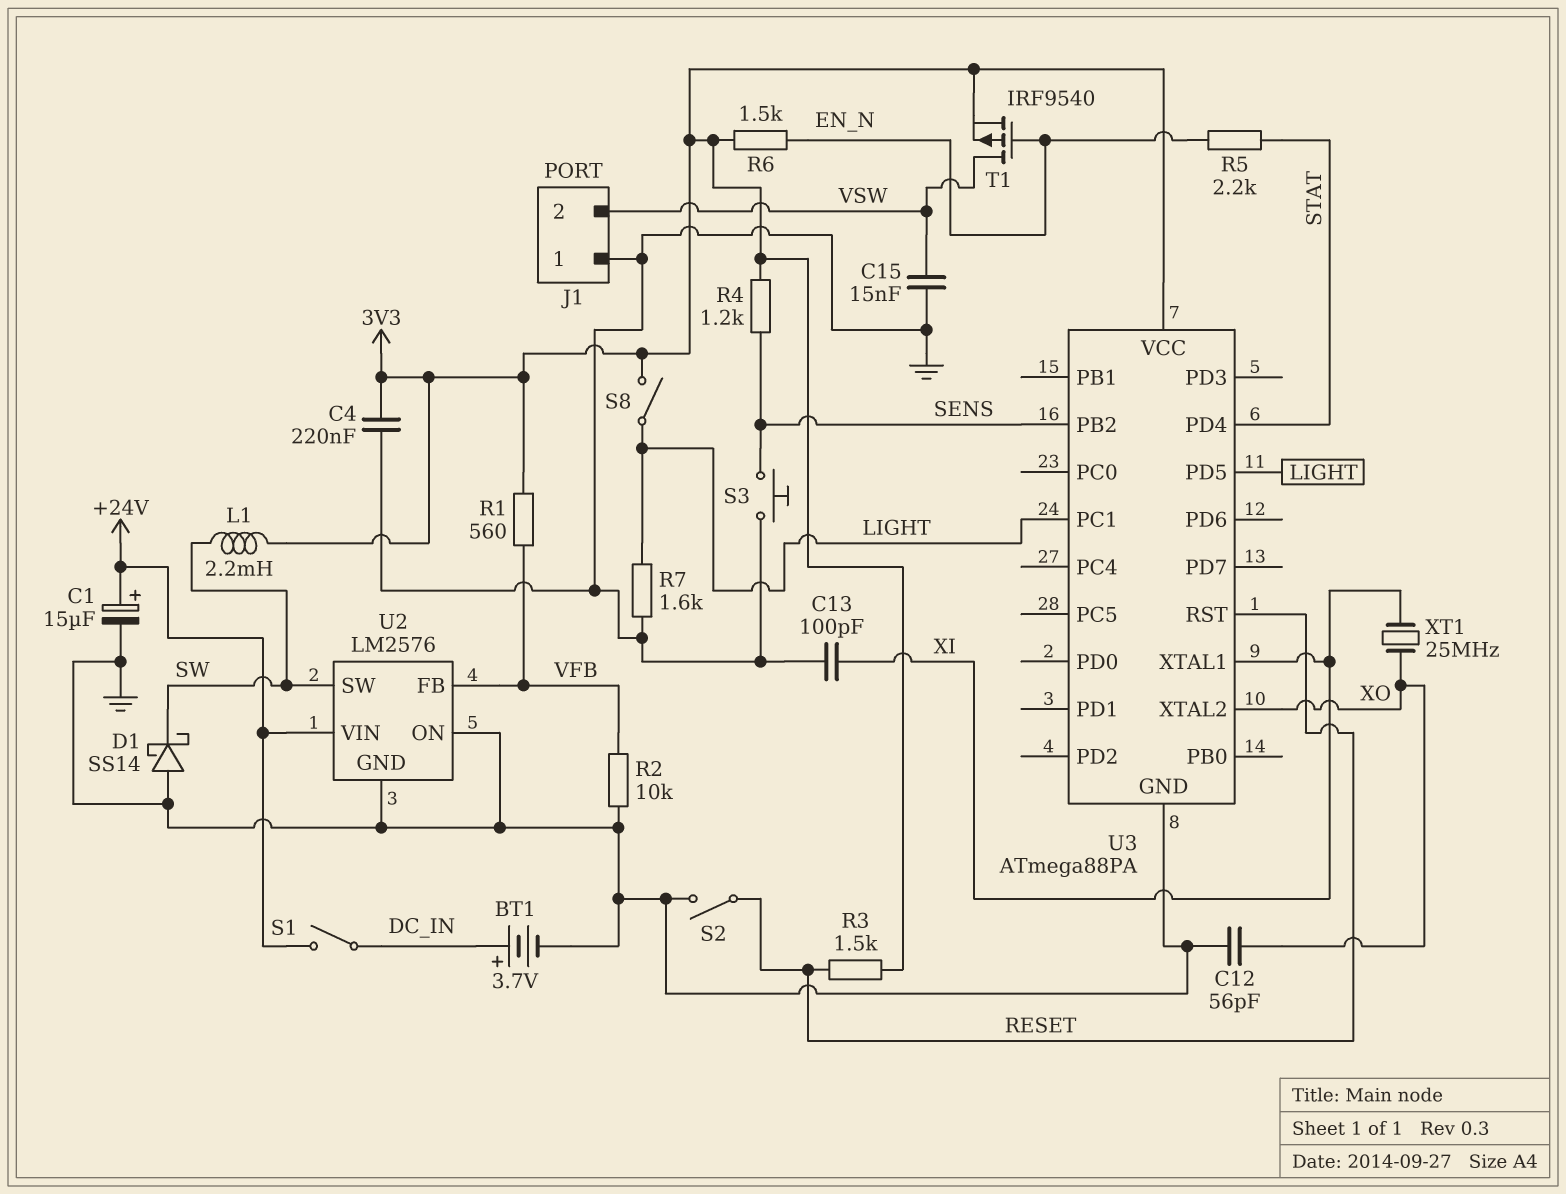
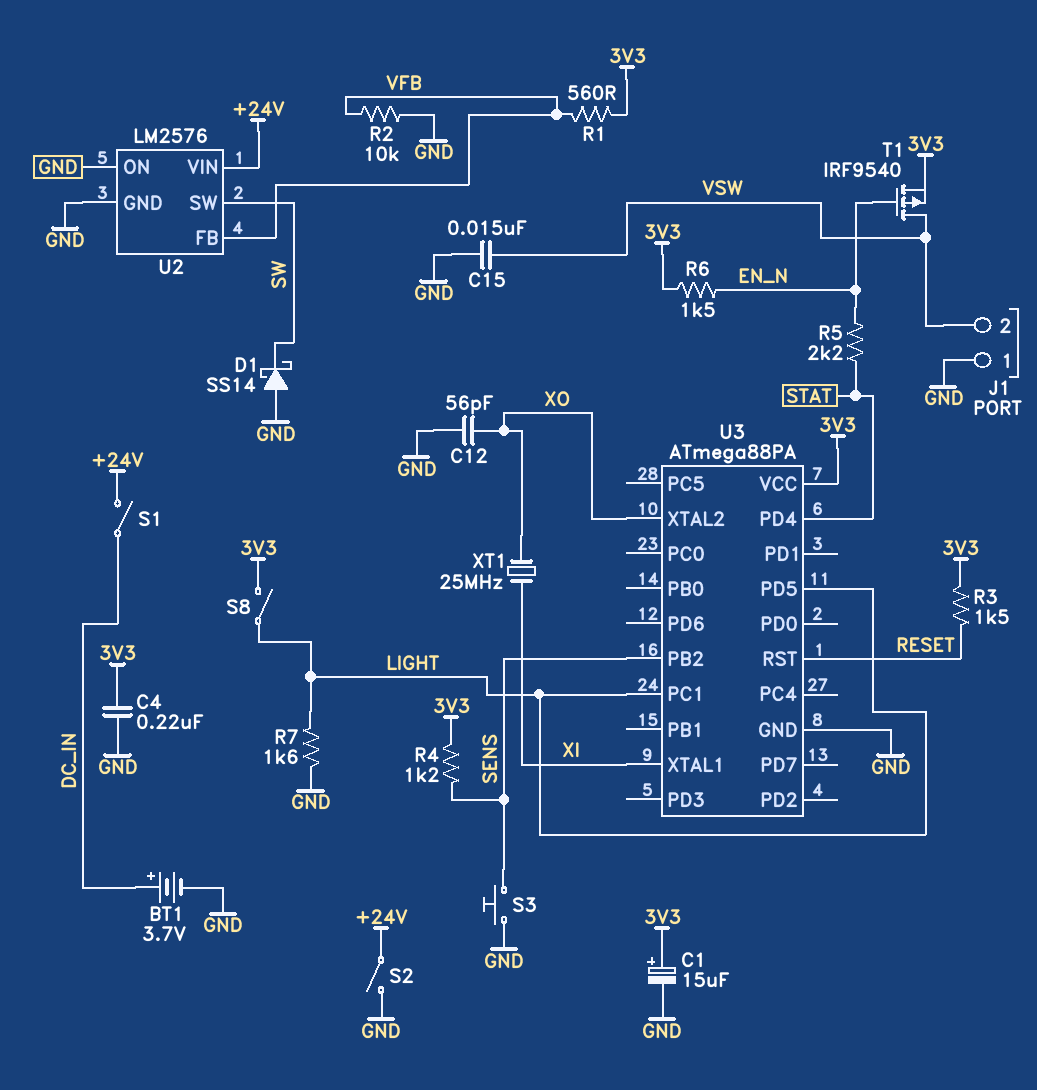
C1: 15uF (plus +24V, minus GND) -> 15uF (plus 3V3, minus GND)
C13: 100pF (GND, XI) -> none
L1: 2.2mH (3V3, SW) -> none
S2: switch (GND, RESET) -> switch (+24V, GND)

